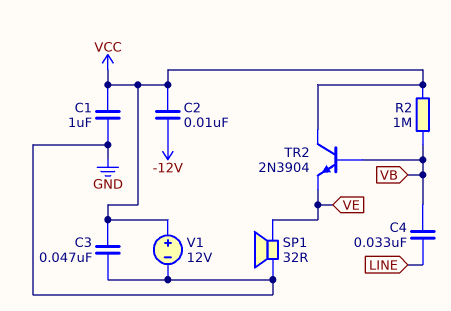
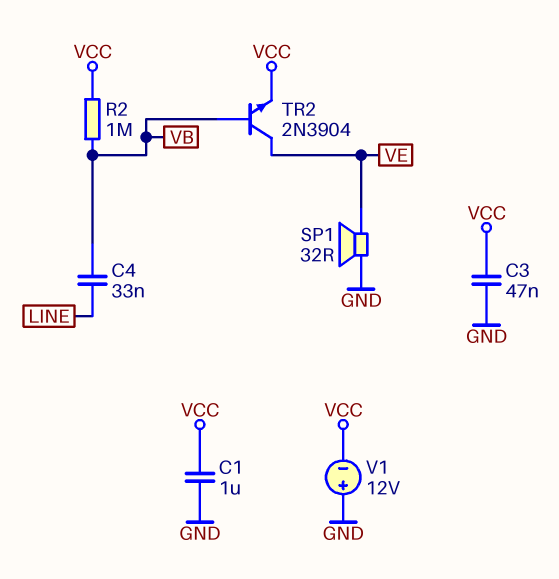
C2: 10nF (-12V, VCC) -> none
TR2: NPN 2N3904 (B VB, C VCC, E VE) -> NPN 2N3904 (B VB, C VE, E VCC)
V1: 12V (plus VCC, minus GND) -> 12V (plus GND, minus VCC)

